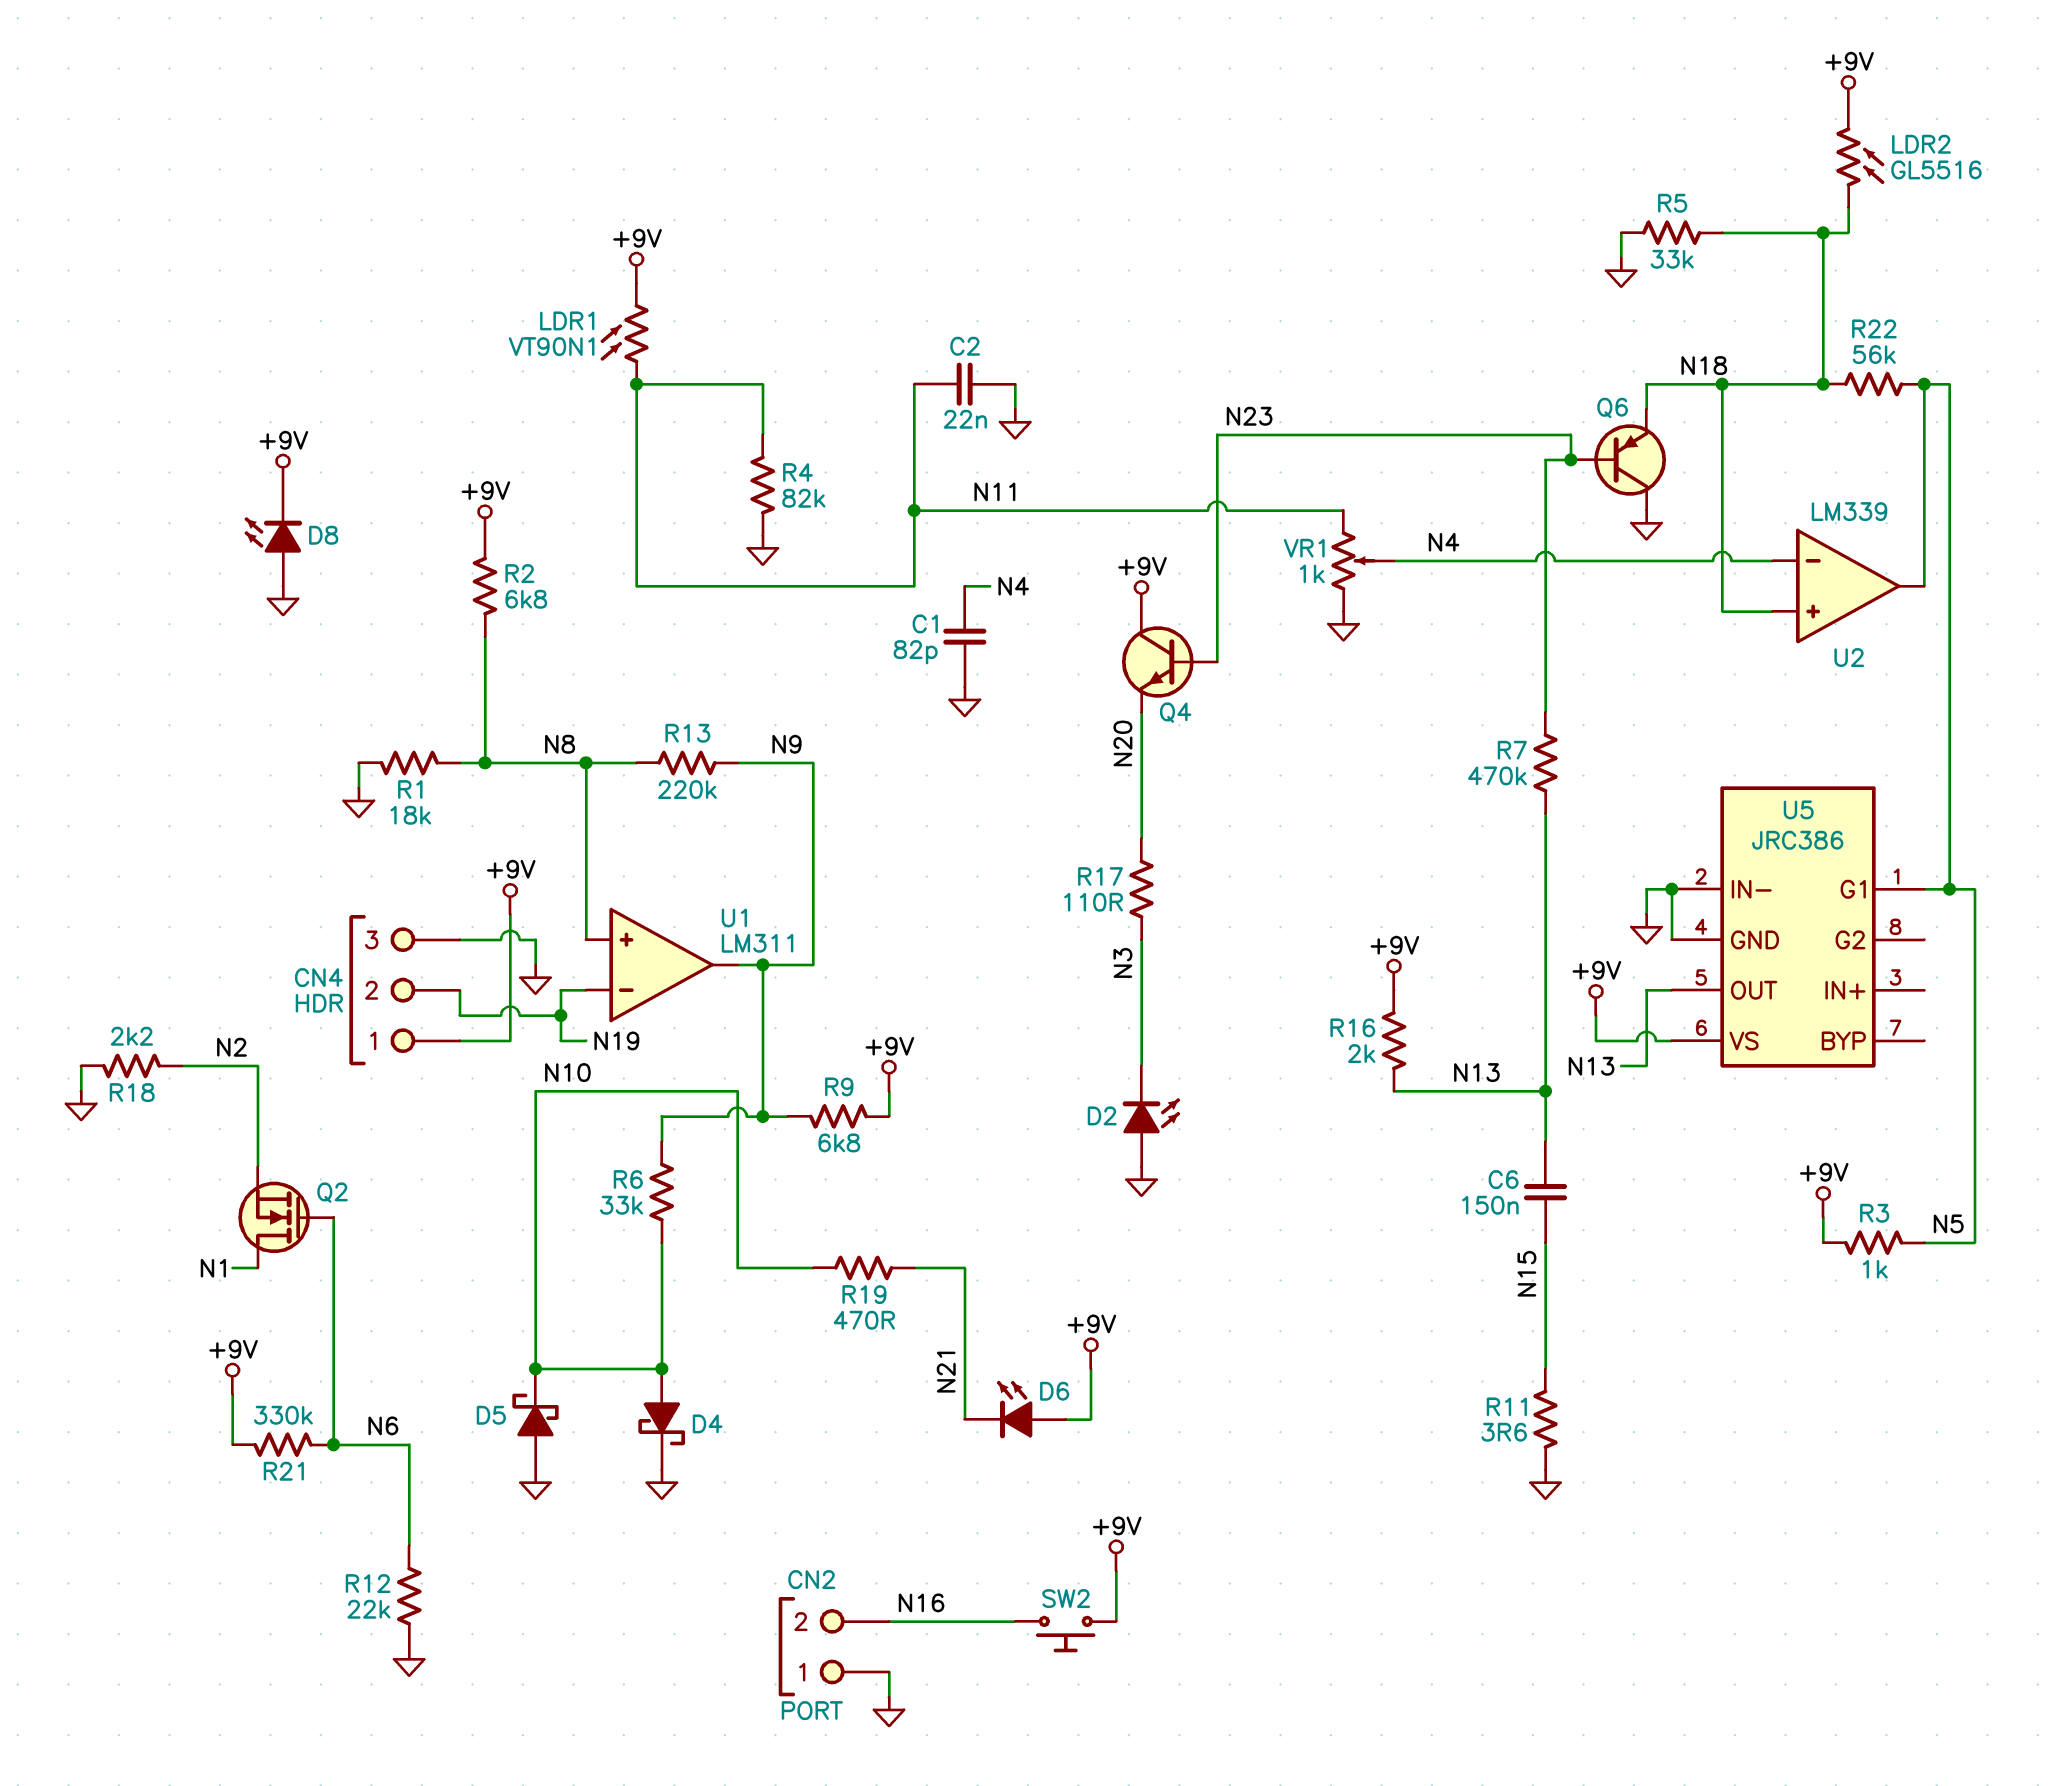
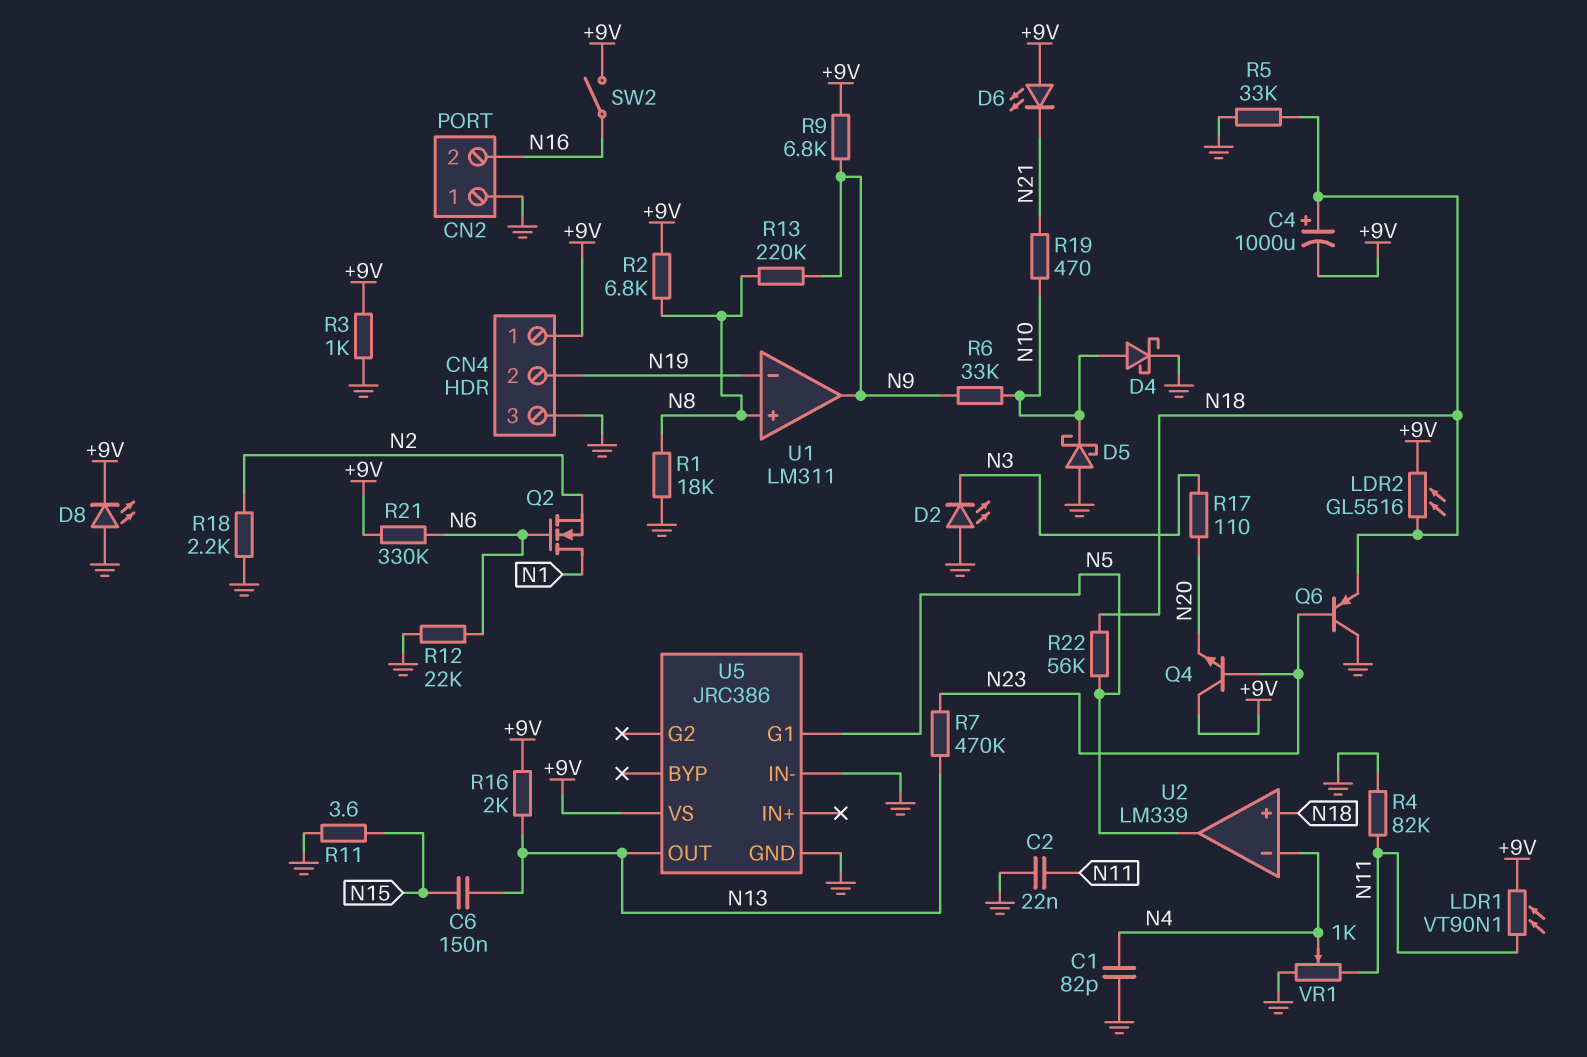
C4: none -> 1000uF (plus N18, minus +9V)
R3: 1k (+9V, N5) -> 1k (+9V, GND)
SW2: button (+9V, N16) -> switch (+9V, N16)

